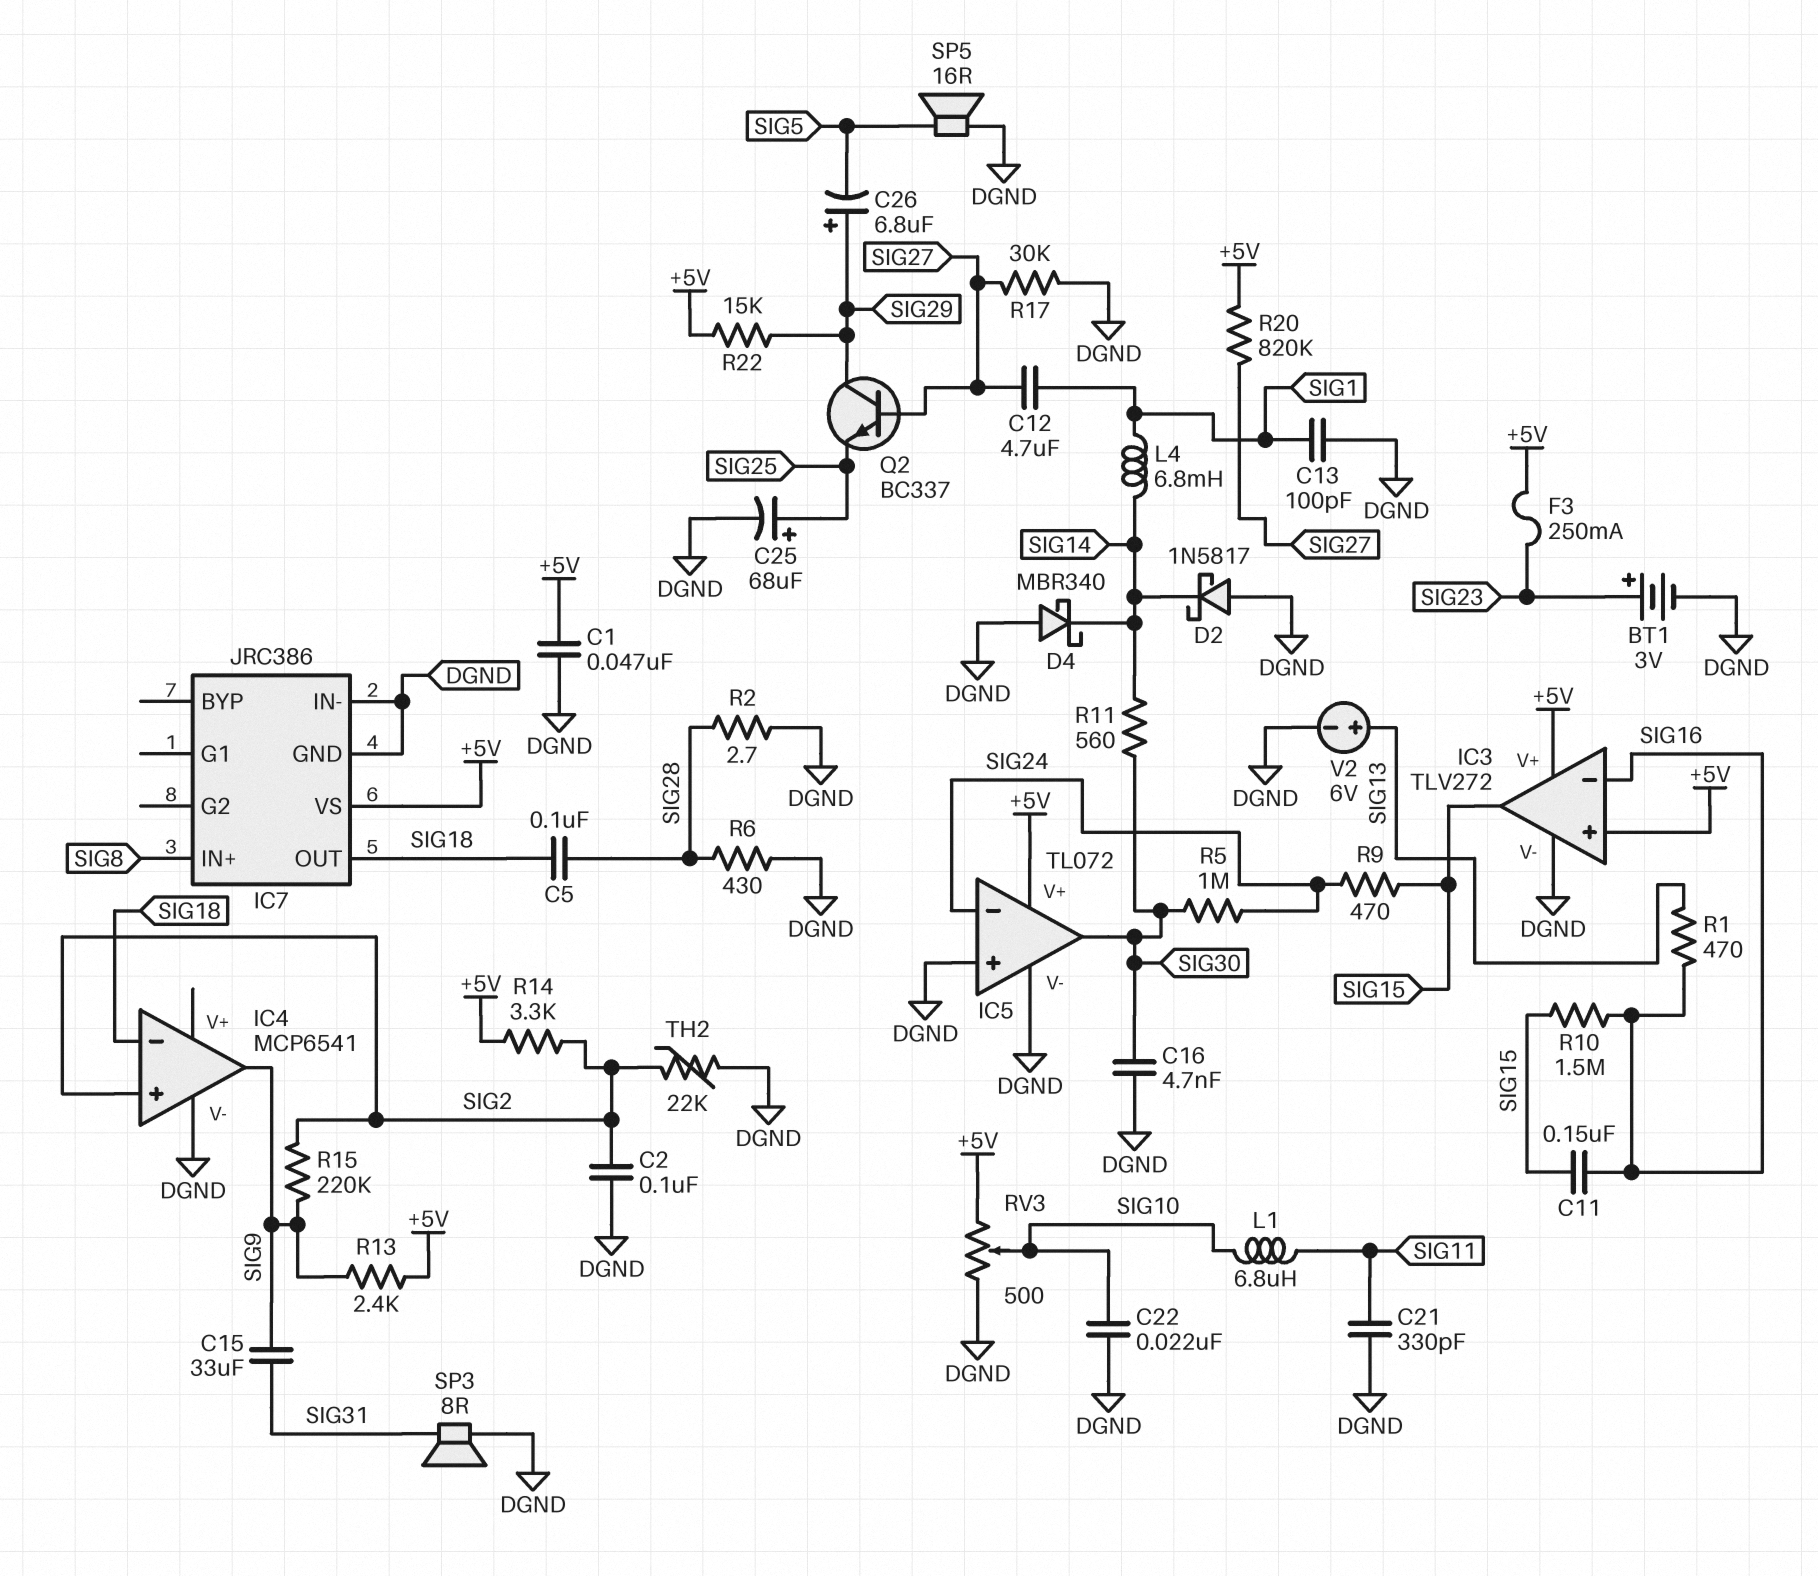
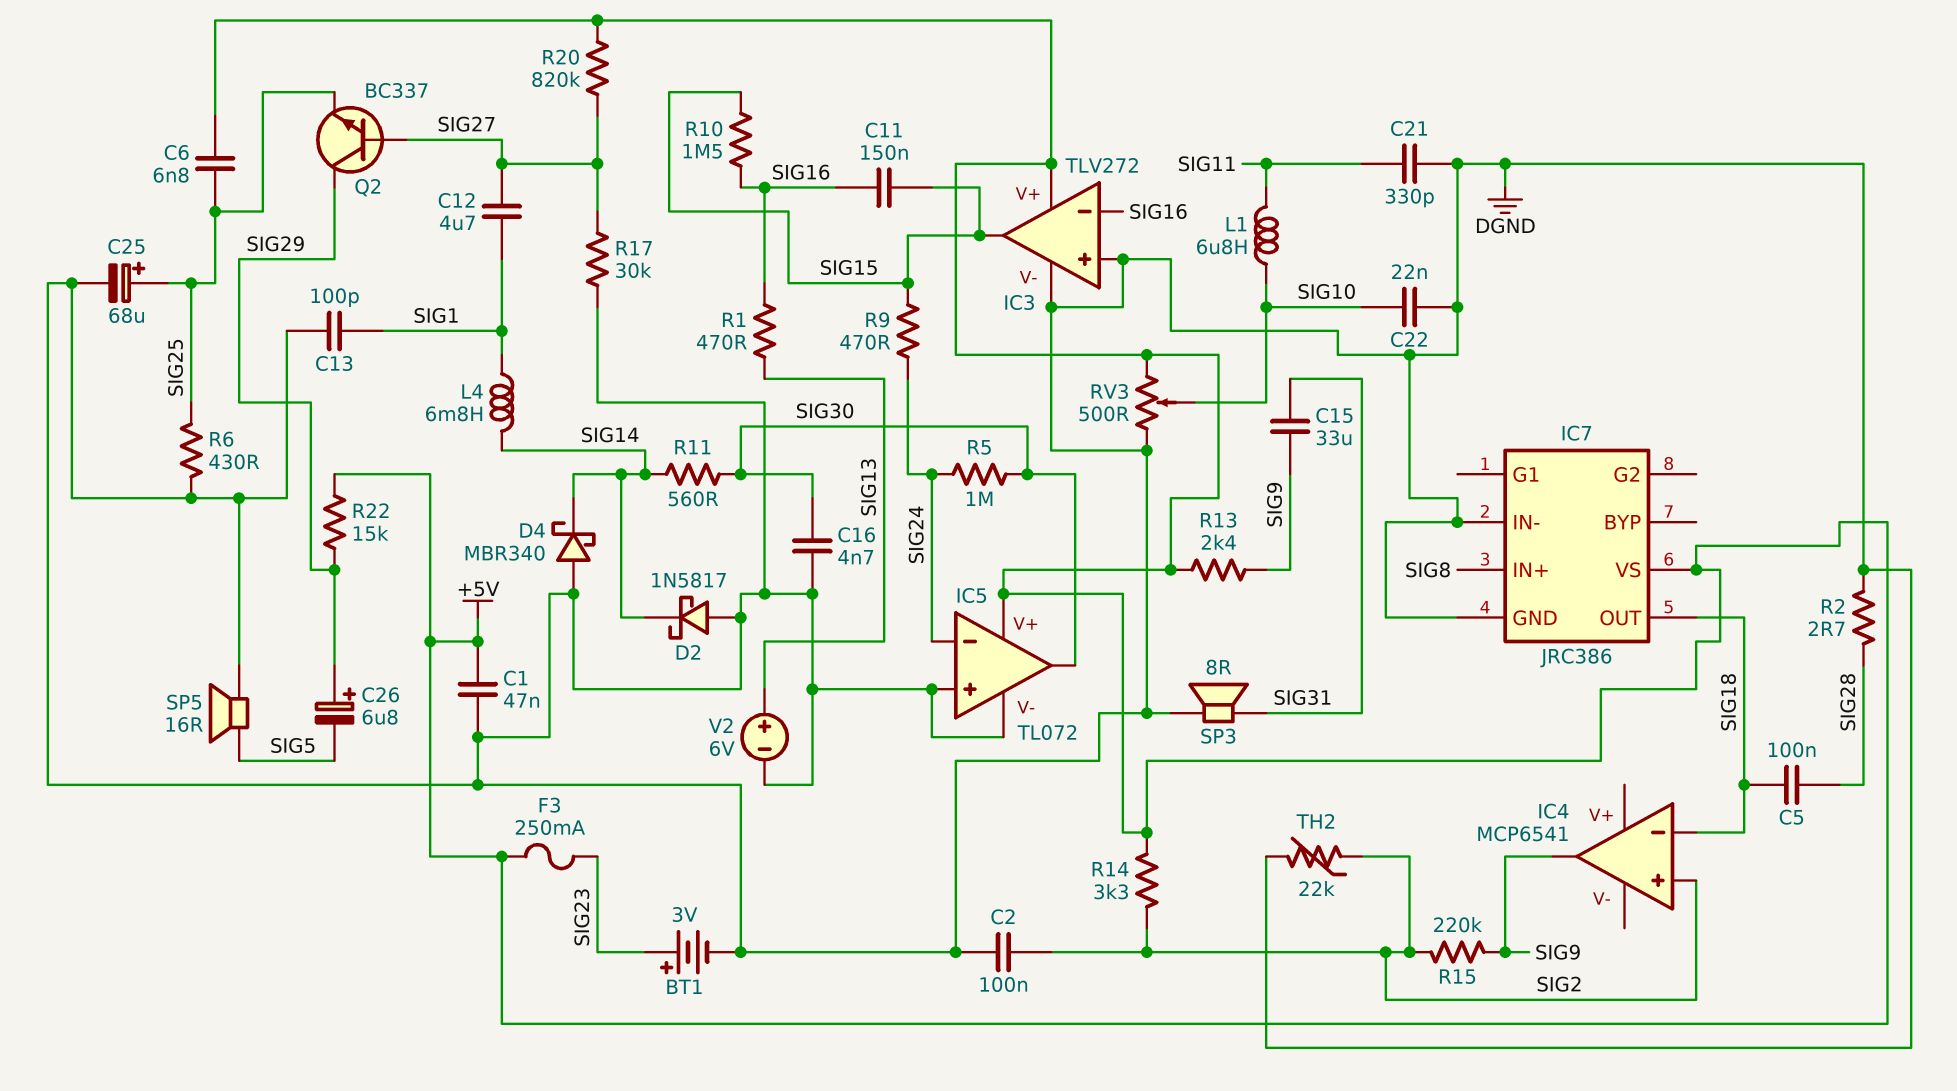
C6: none -> 6.8nF (+5V, SIG25)
IC3 pin in+: +5V -> DGND
IC4 pin V-: DGND -> none
R6: 430 (DGND, SIG28) -> 430 (DGND, SIG25)

